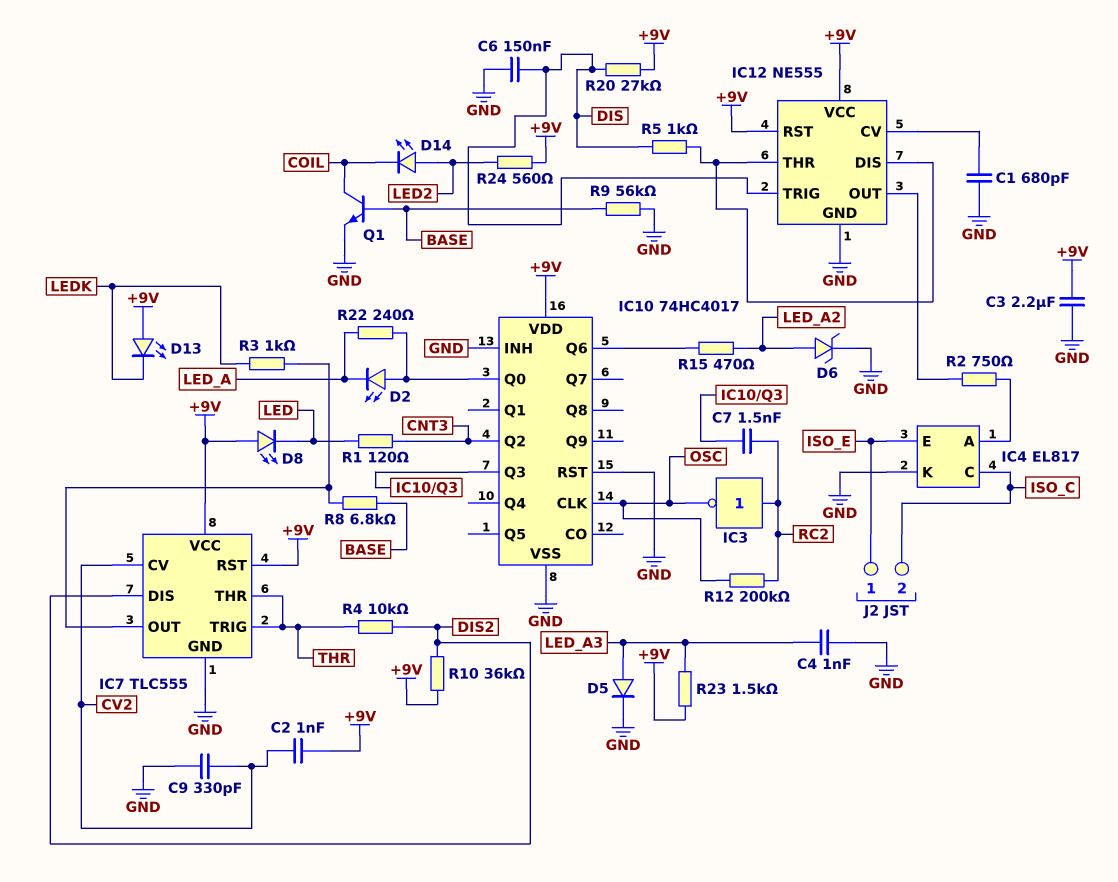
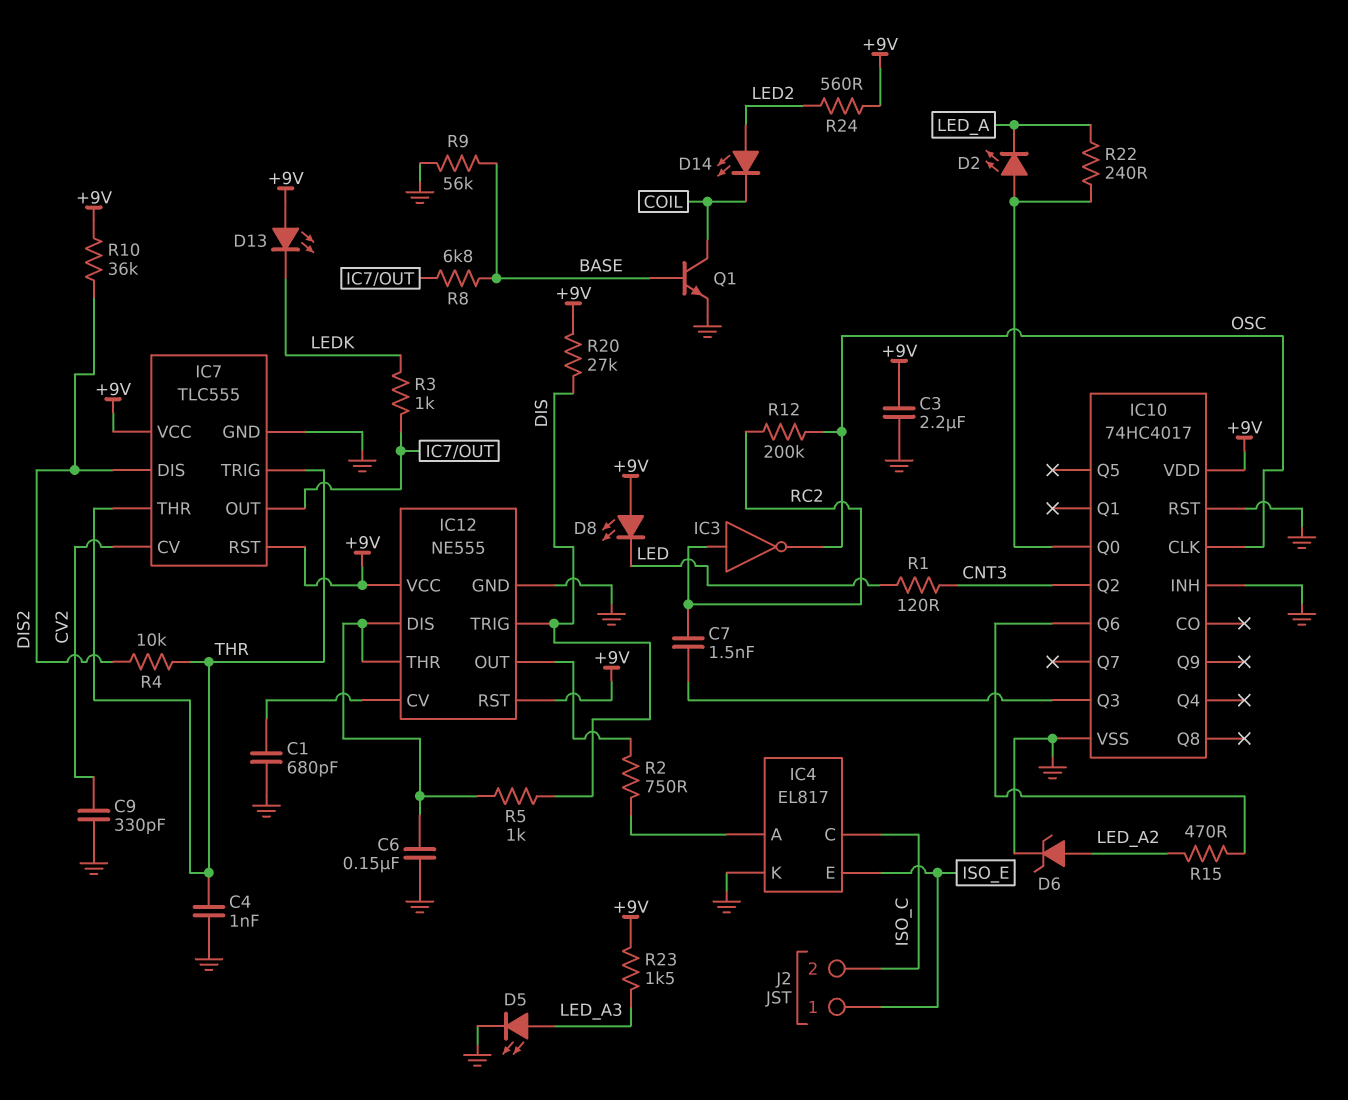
C2: 1nF (+9V, CV2) -> none
C4: 1nF (GND, LED_A3) -> 1nF (GND, THR)
C6: 150nF (DIS, GND) -> 150nF (GND, IC12/DIS)
D5: diode (A LED_A3, K GND) -> LED (A LED_A3, K GND)

